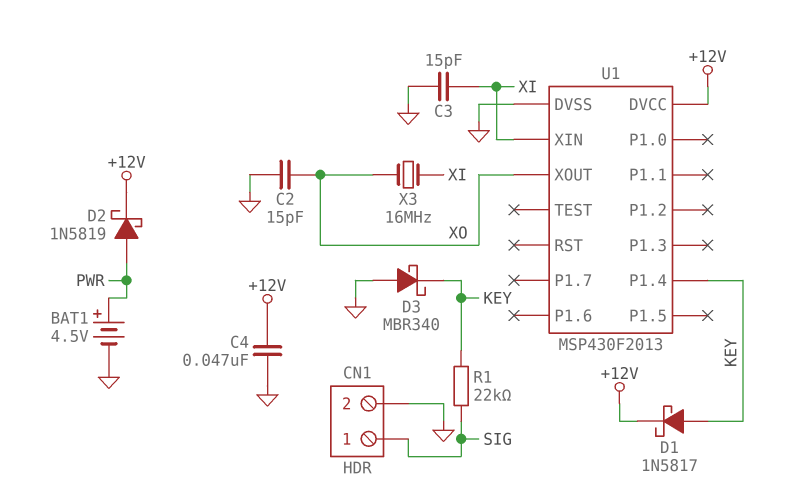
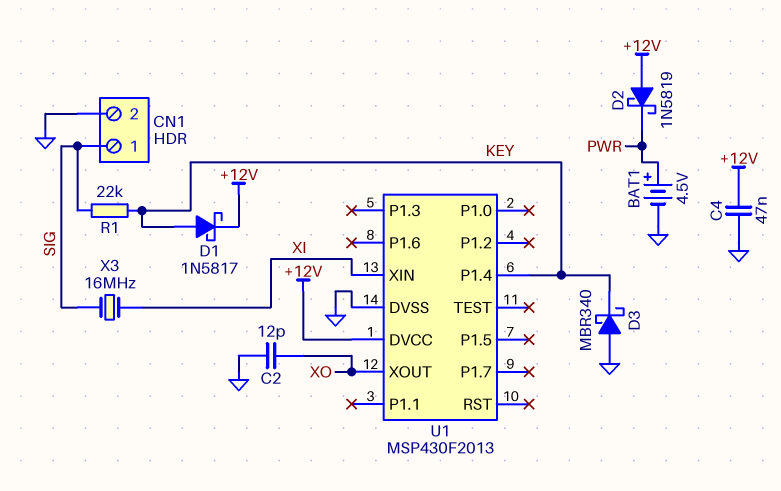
C2: 15pF (GND, XO) -> 12pF (GND, XO)
C3: 15pF (GND, XI) -> none
D2: schottky 1N5819 (A PWR, K +12V) -> schottky 1N5819 (A +12V, K PWR)
X3: 16MHz (XI, XO) -> 16MHz (SIG, XI)

